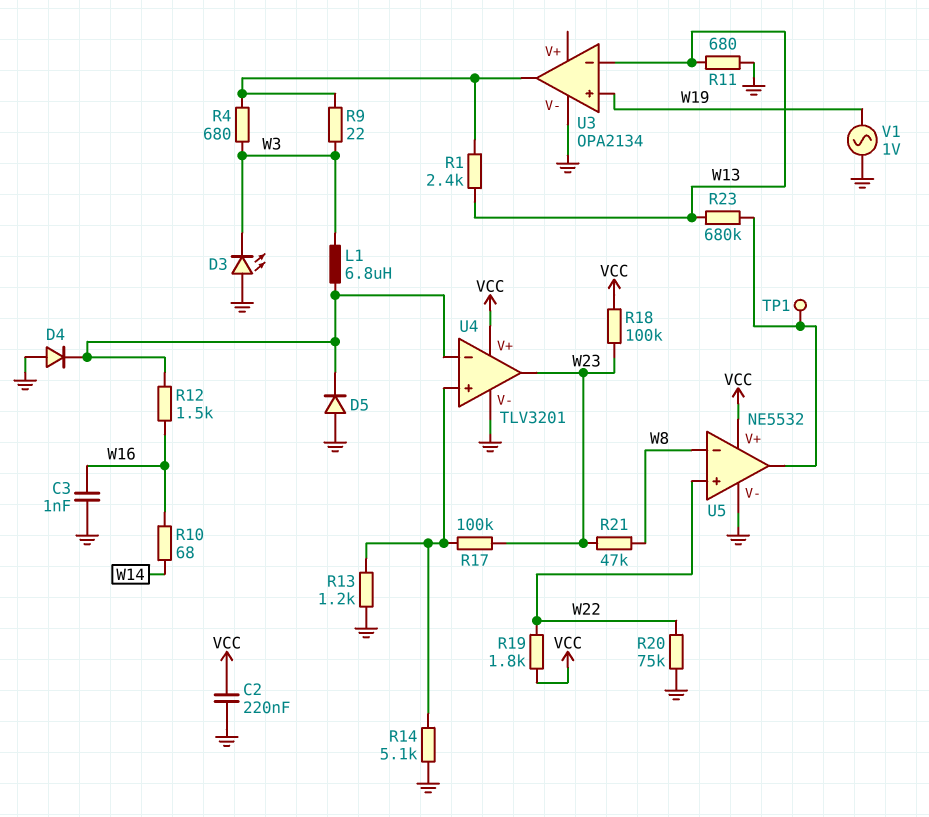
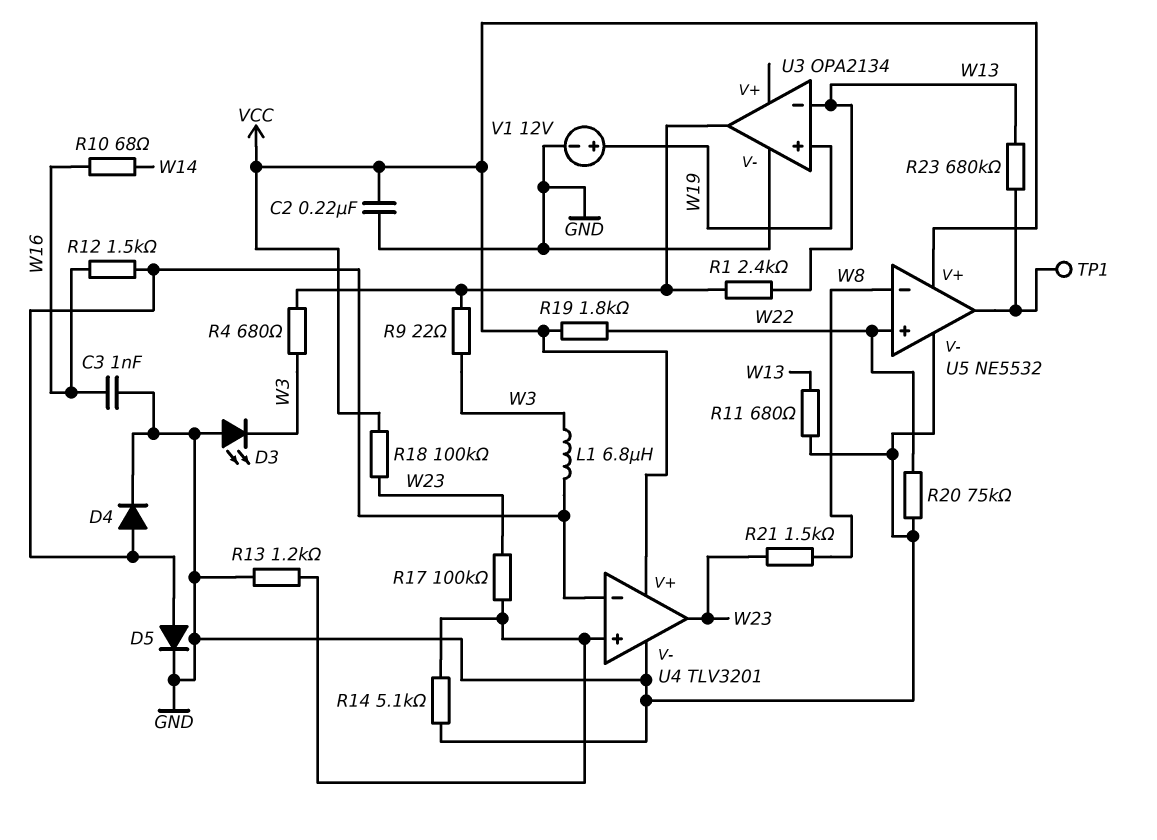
D4: diode (A GND, K U4/in-) -> diode (A U4/in-, K GND)
D5: diode (A GND, K U4/in-) -> diode (A U4/in-, K GND)
R21: 47k (W8, W23) -> 1.5k (W8, W23)
V1: AC 1V (GND, W19) -> 12V (plus W19, minus GND)

